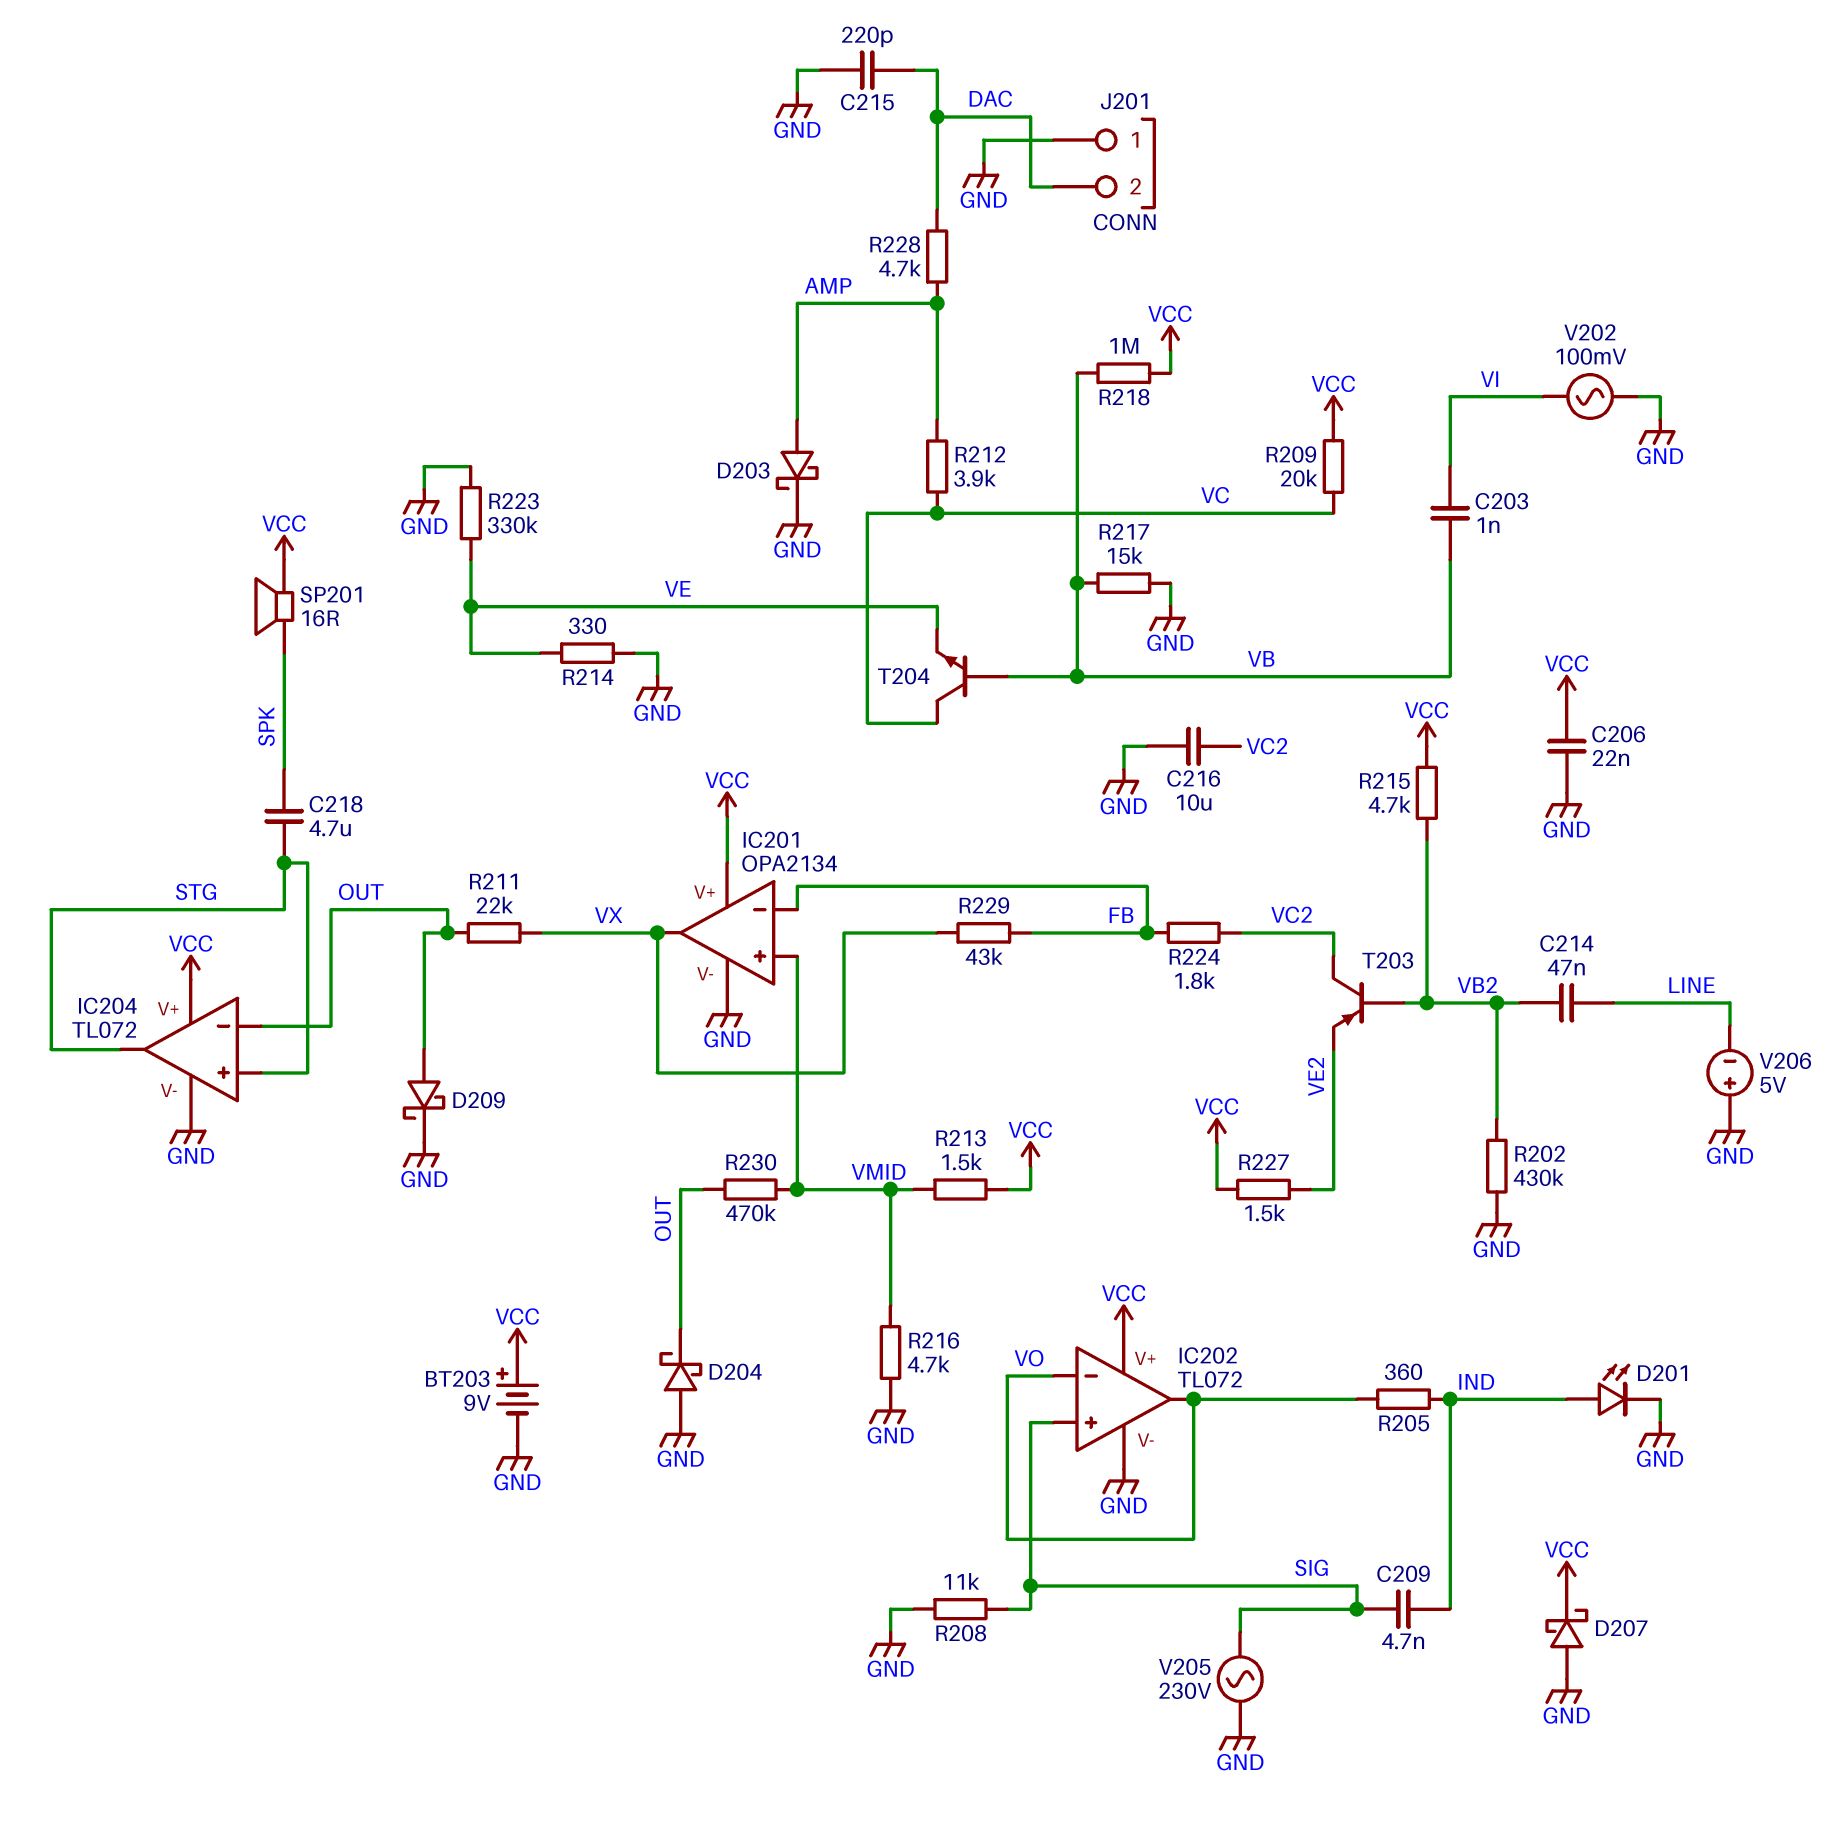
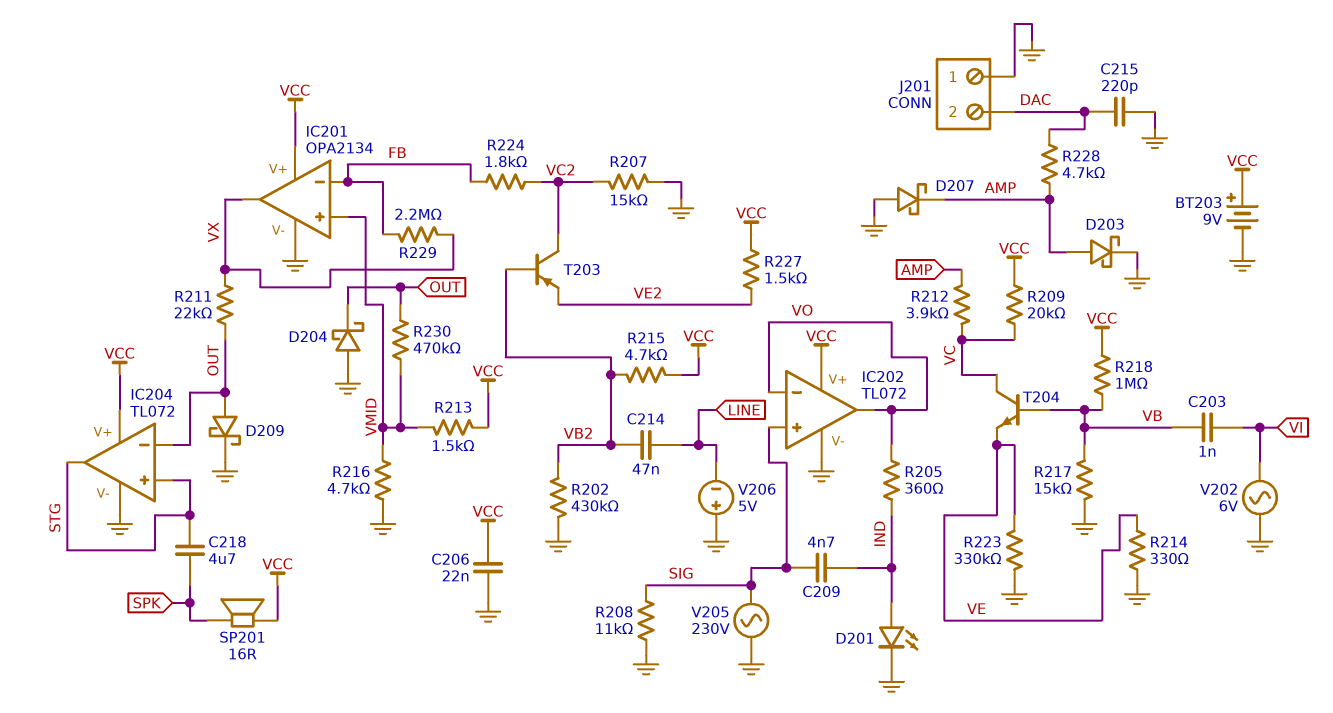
C216: 10uF (GND, VC2) -> none
D207: schottky (A GND, K VCC) -> schottky (A GND, K AMP)
R207: none -> 15k (GND, VC2)
R229: 43k (FB, VX) -> 2.2M (FB, VX)
V202: AC 100mV (GND, VI) -> AC 6V (GND, VI)

